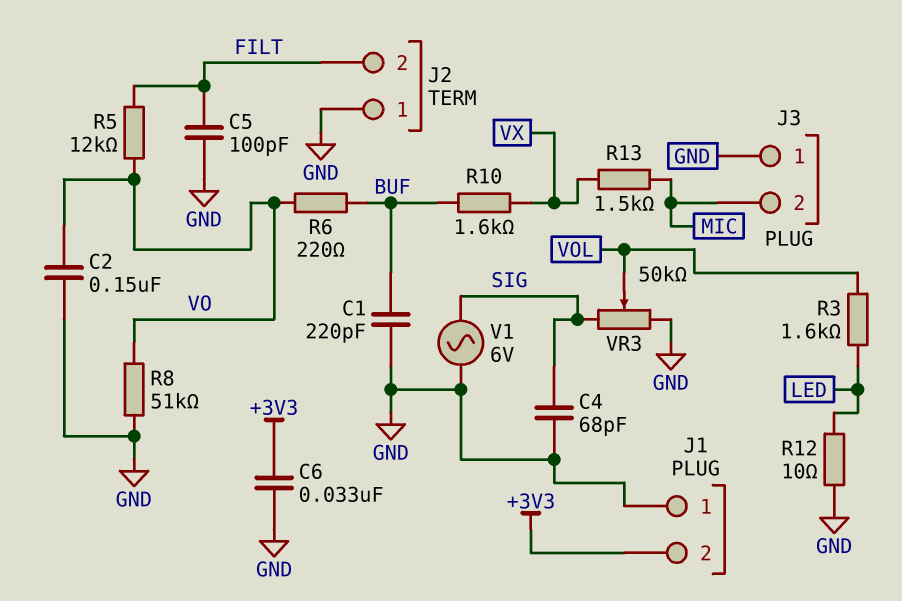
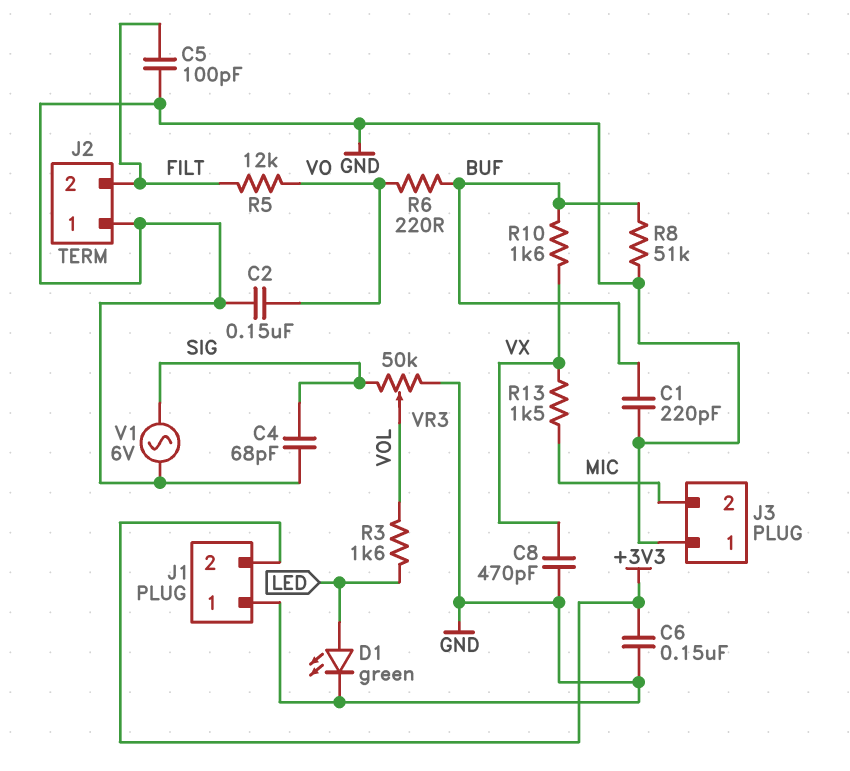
C6: 33nF (+3V3, GND) -> 150nF (+3V3, GND)
C8: none -> 470pF (GND, VX)
D1: none -> LED green (A LED, K GND)
R8: 51k (GND, VO) -> 51k (BUF, GND)
R12: 10 (GND, LED) -> none

